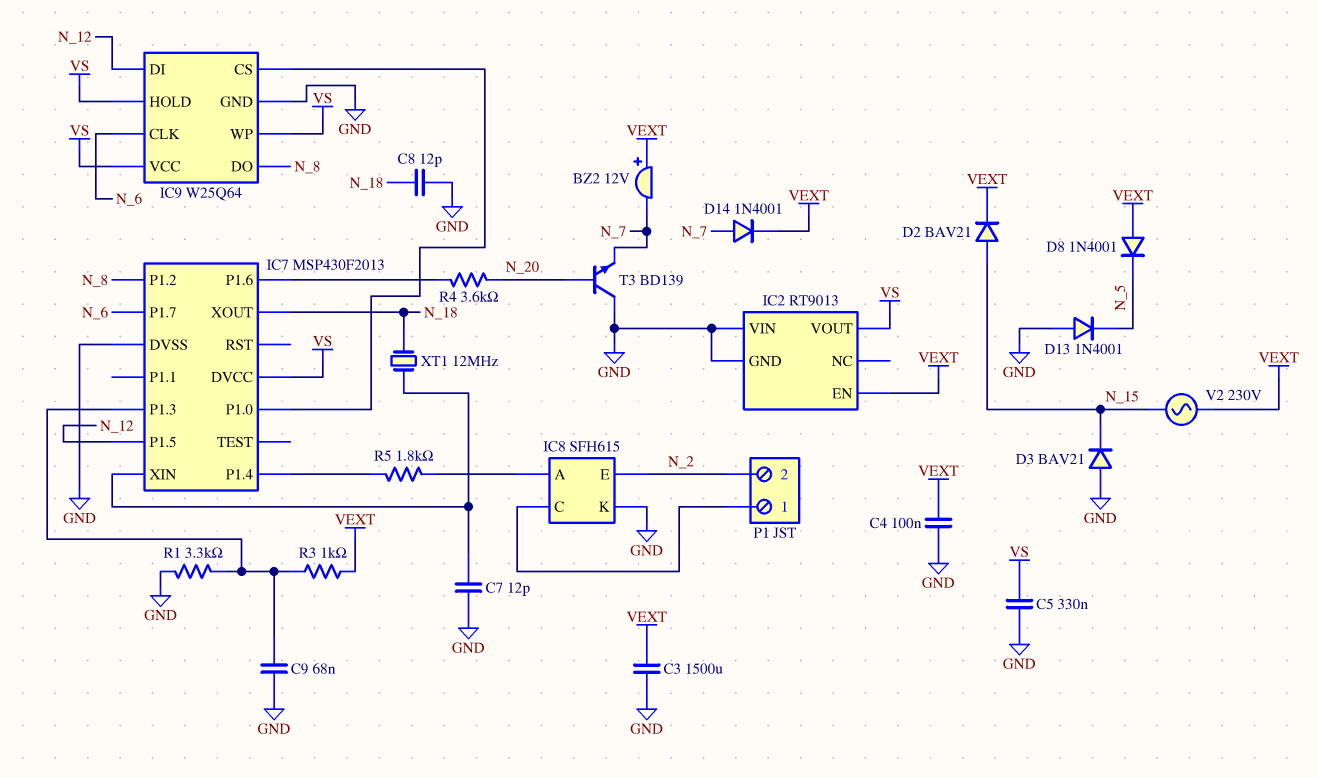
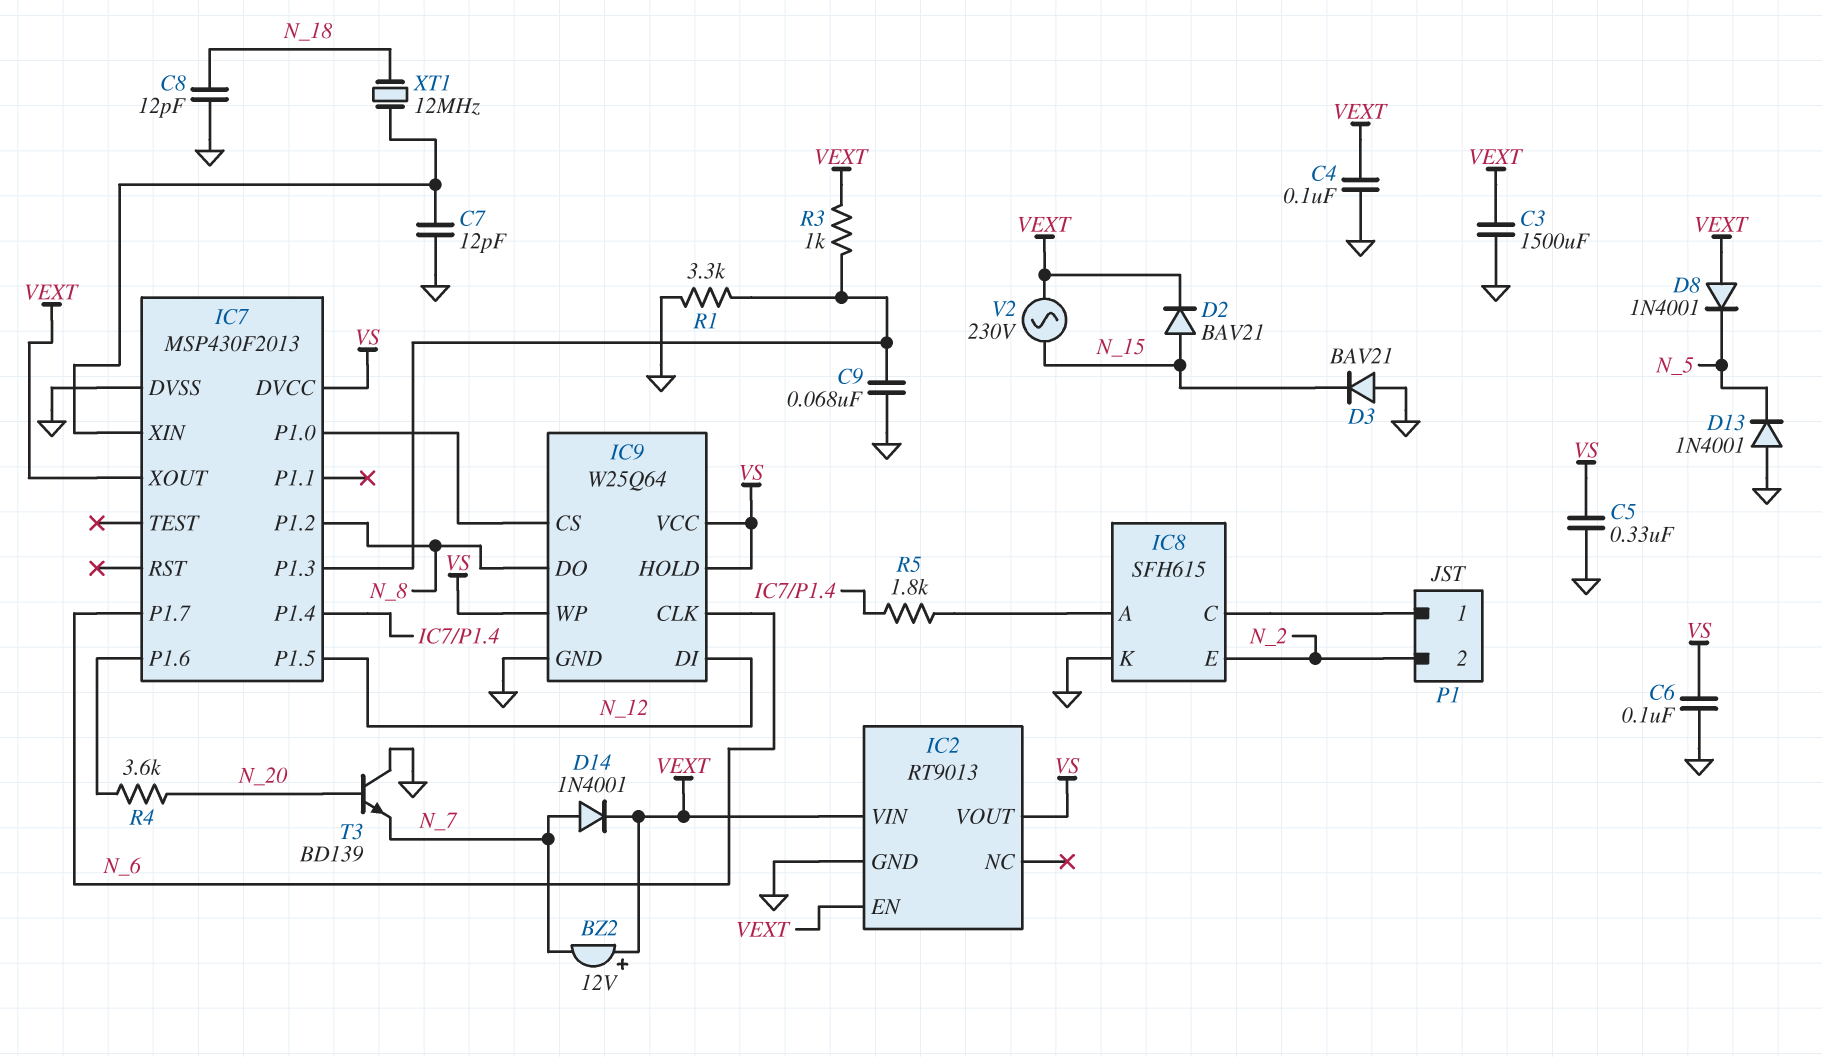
C6: none -> 100nF (GND, VS)
IC2 pin VIN: GND -> VEXT
IC7 pin XOUT: N_18 -> VEXT

